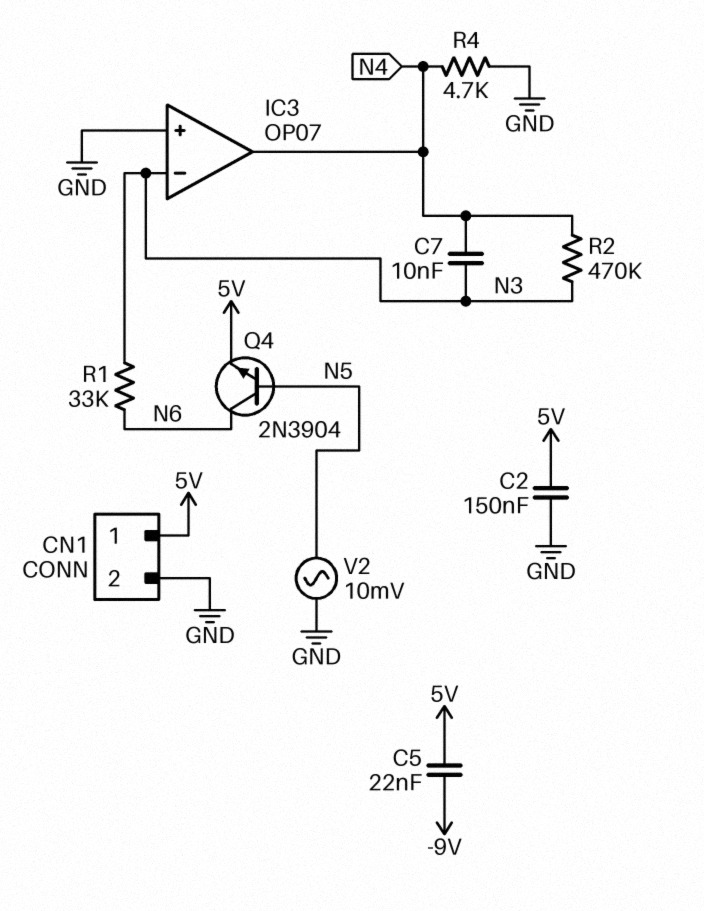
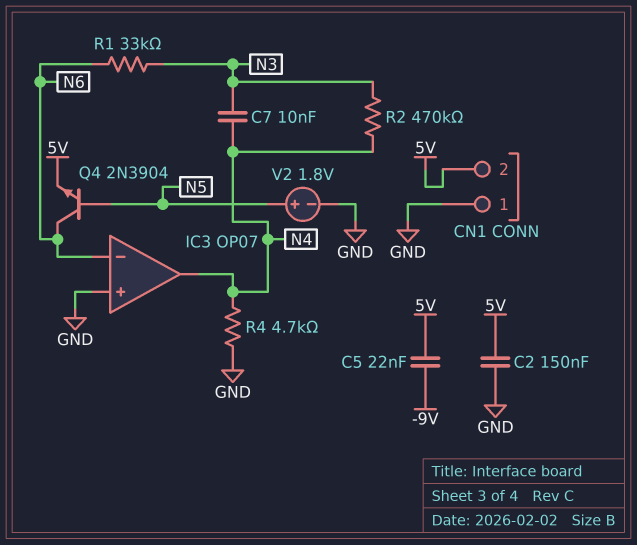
CN1 pin 1: 5V -> GND
CN1 pin 2: GND -> 5V
IC3 pin in-: N3 -> N6
V2: AC 10mV (GND, N5) -> 1.8V (plus N5, minus GND)

